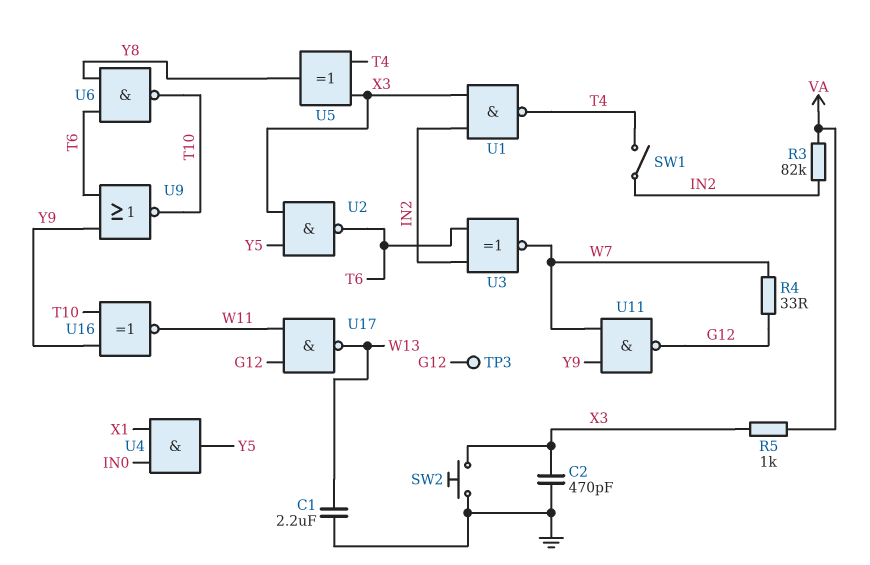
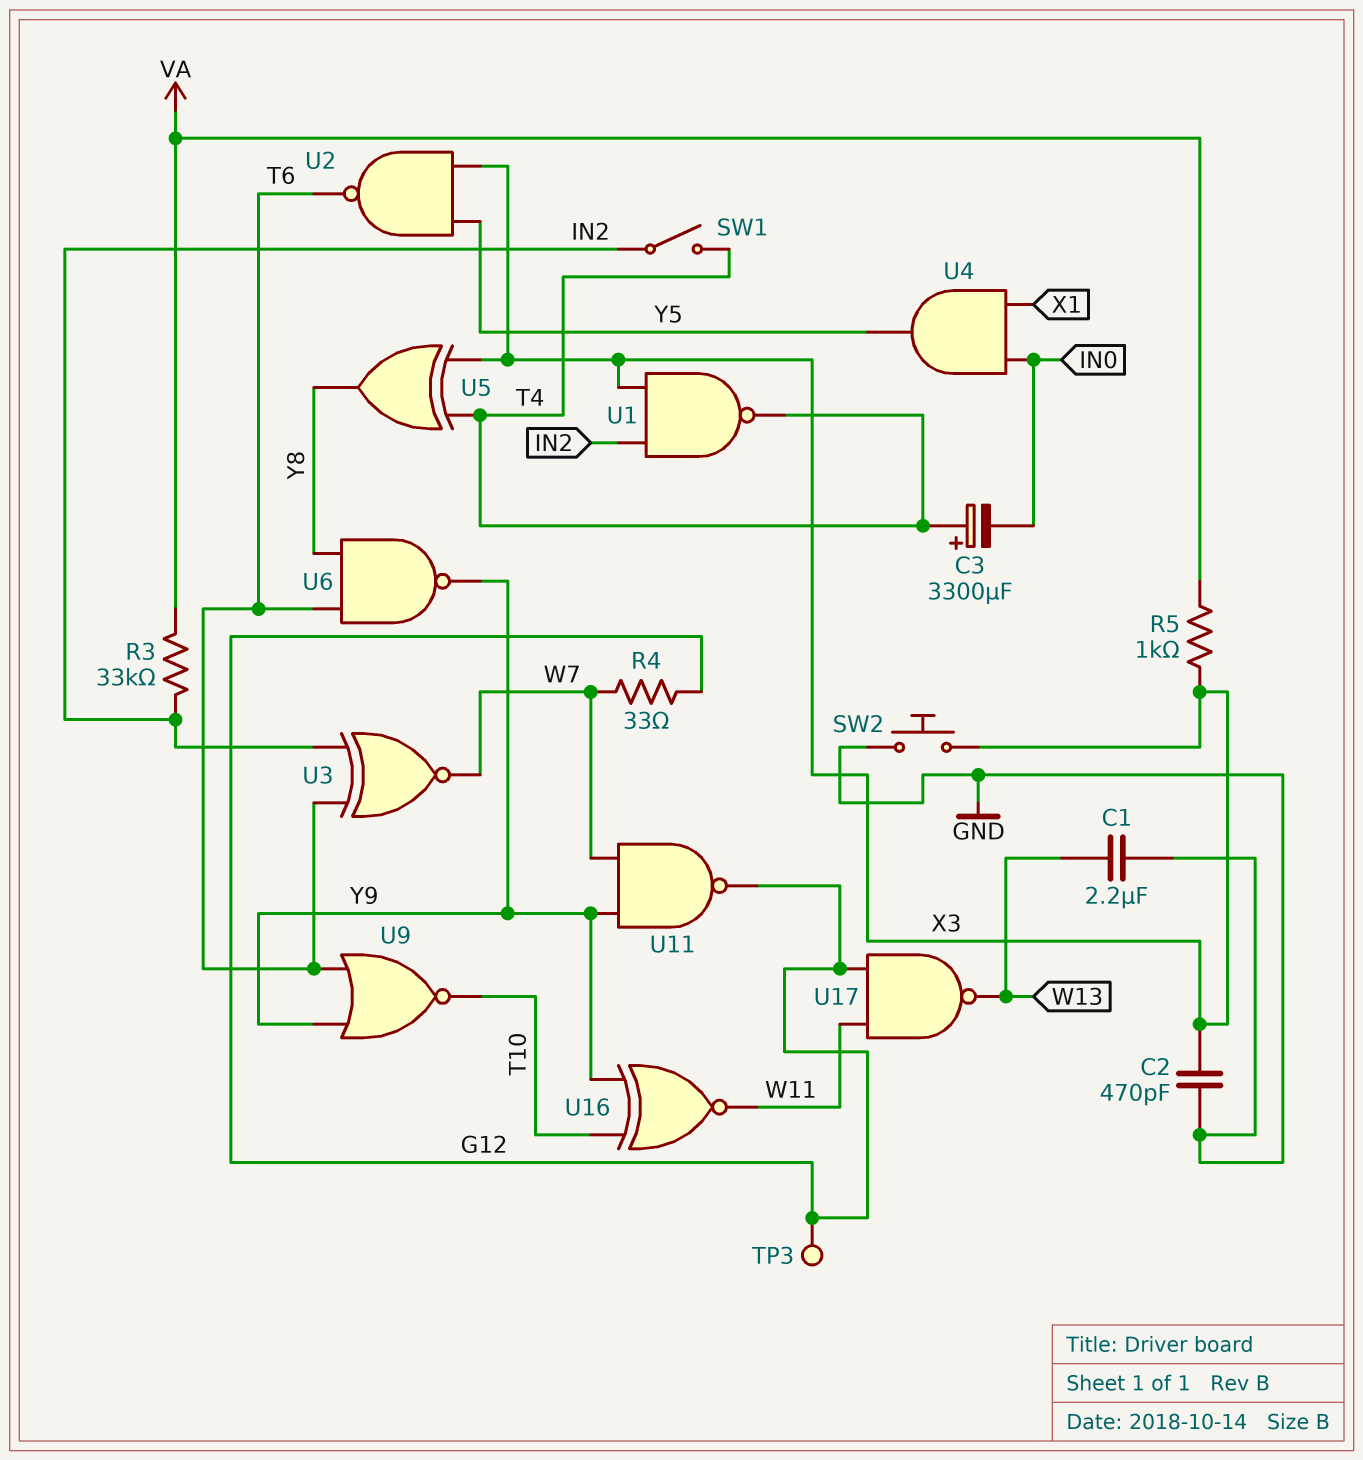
C3: none -> 3300uF (plus T4, minus IN0)
R3: 82k (IN2, VA) -> 33k (IN2, VA)
U6: NAND (in T6, in Y8, out T10) -> NAND (in T6, in Y8, out Y9)

